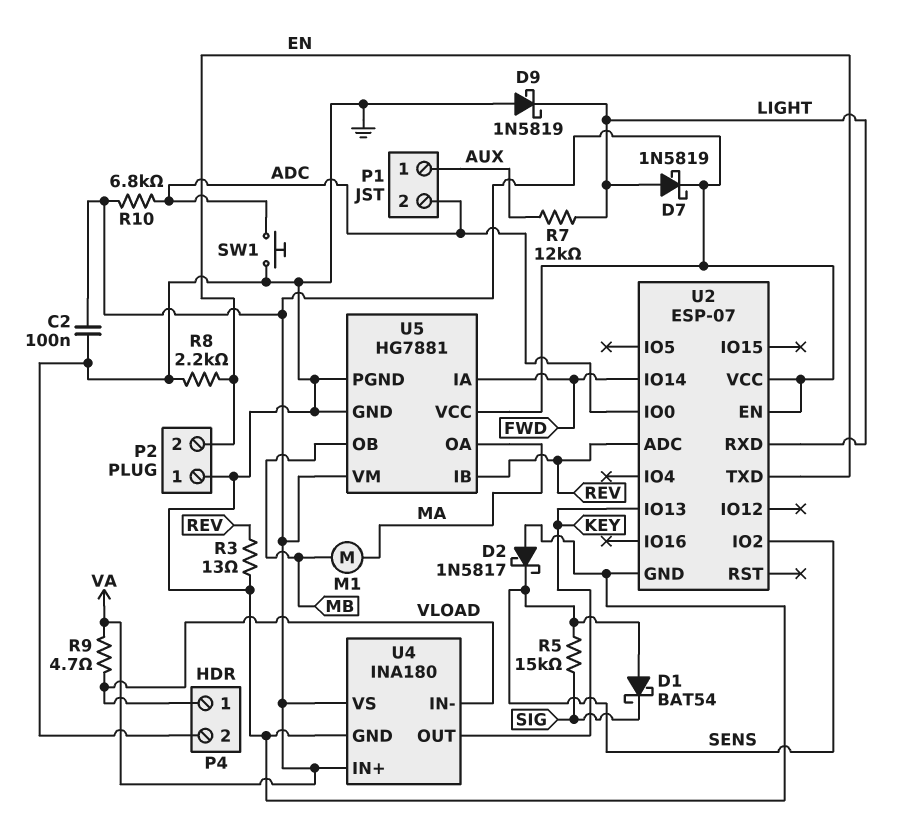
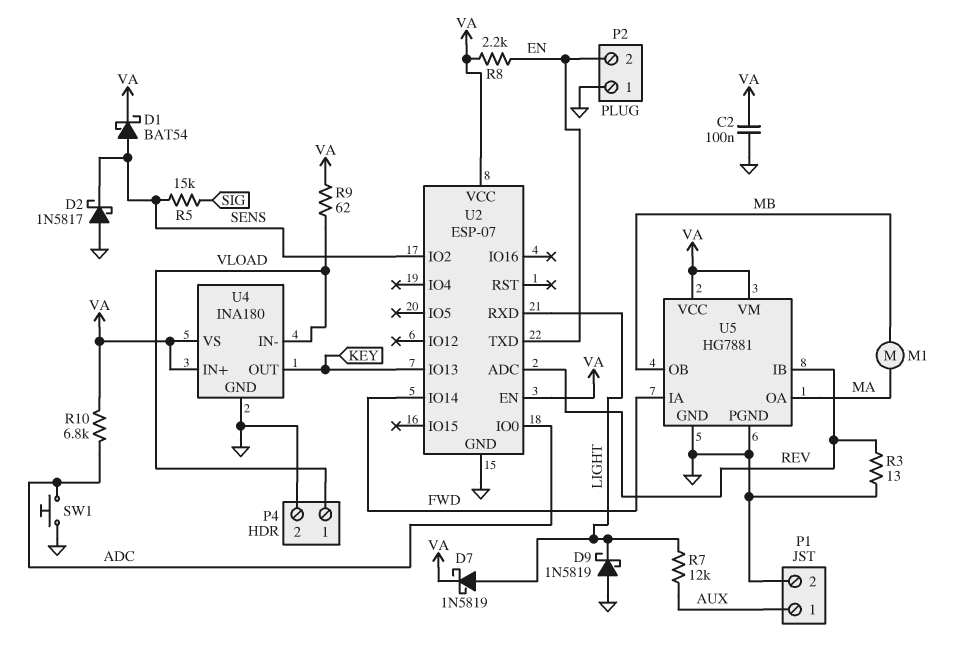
D1: schottky BAT54 (A SENS, K SIG) -> schottky BAT54 (A SENS, K VA)
P1 pin 2: ADC -> GND
R8: 2.2k (EN, GND) -> 2.2k (EN, VA)
R9: 4.7 (VA, VLOAD) -> 62 (VA, VLOAD)

